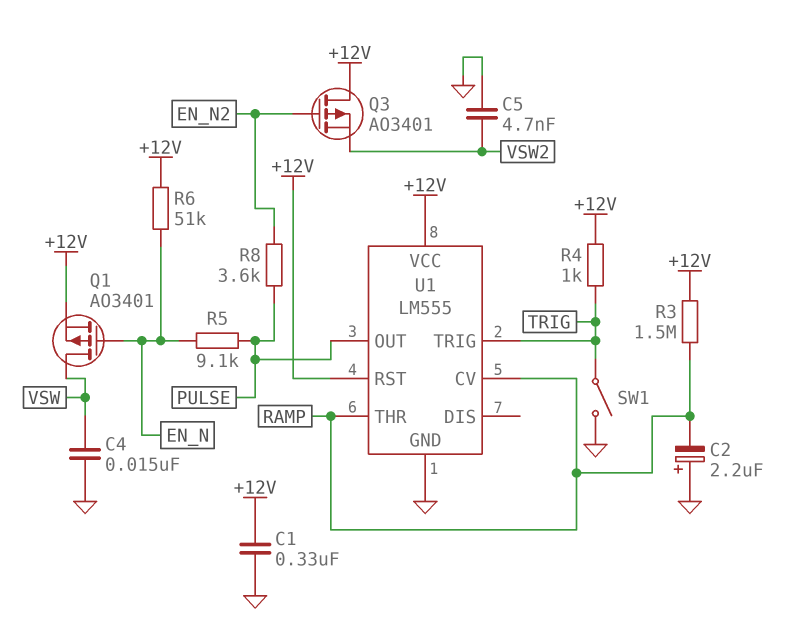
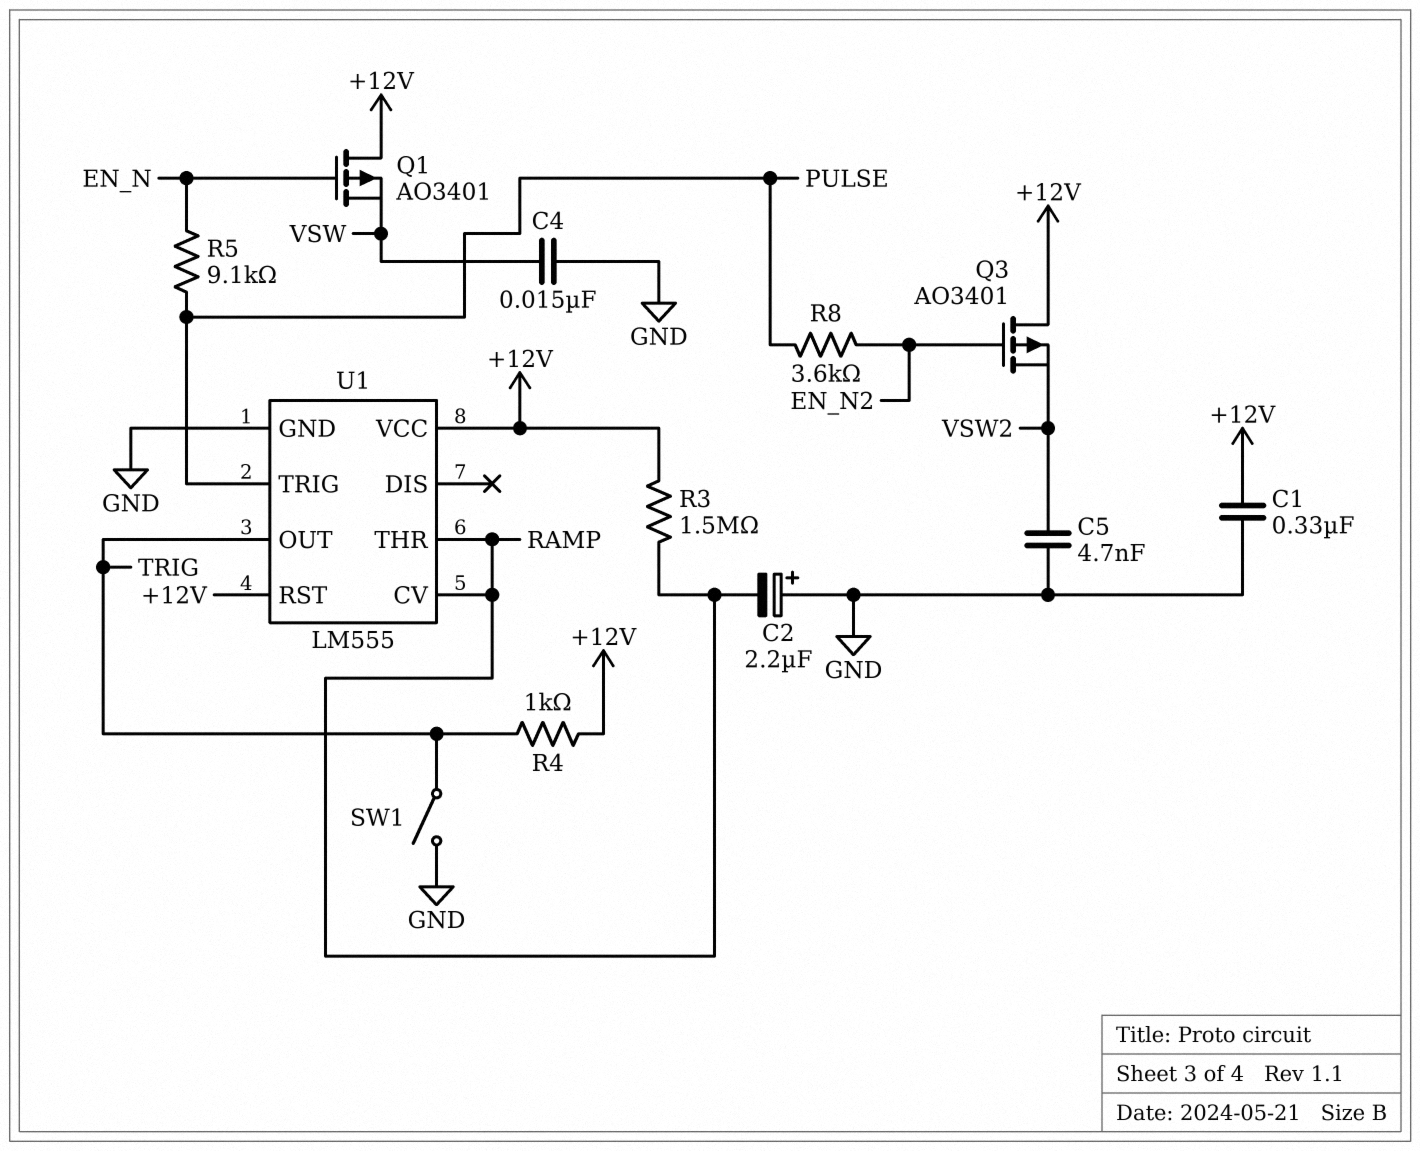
Q1: PMOS AO3401 (G EN_N, D VSW, S +12V) -> PMOS AO3401 (G EN_N, D +12V, S VSW)
R6: 51k (+12V, EN_N) -> none
U1 pin OUT: PULSE -> TRIG
U1 pin TRIG: TRIG -> PULSE

